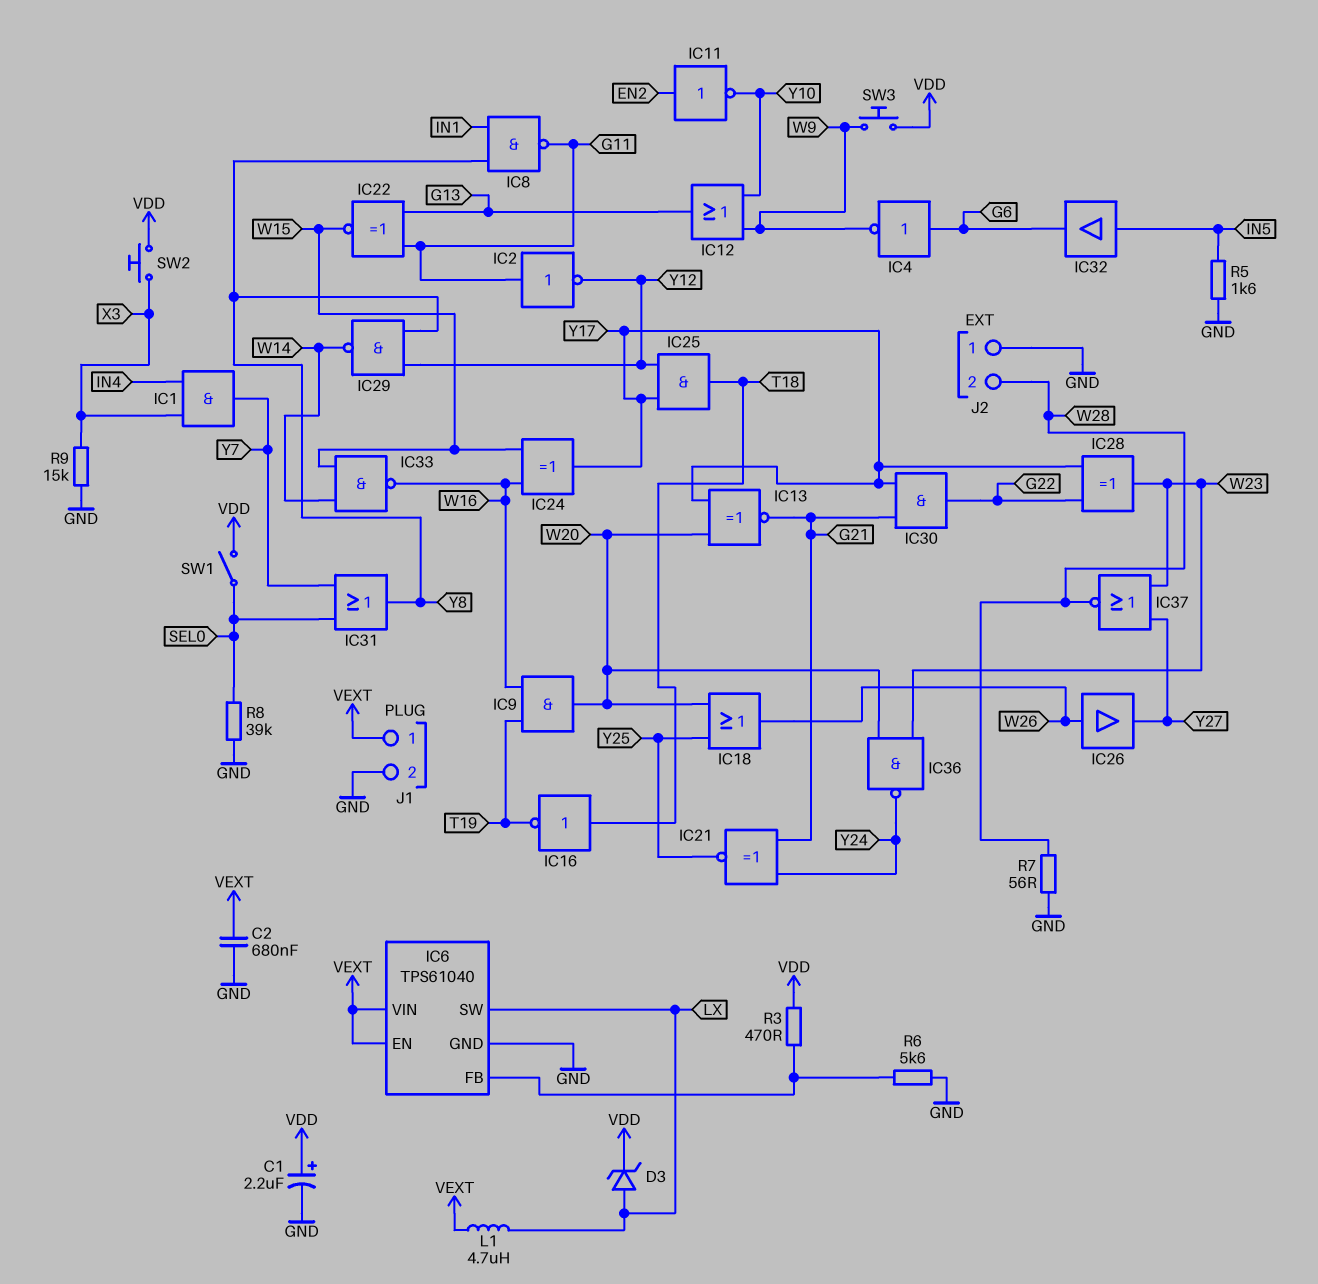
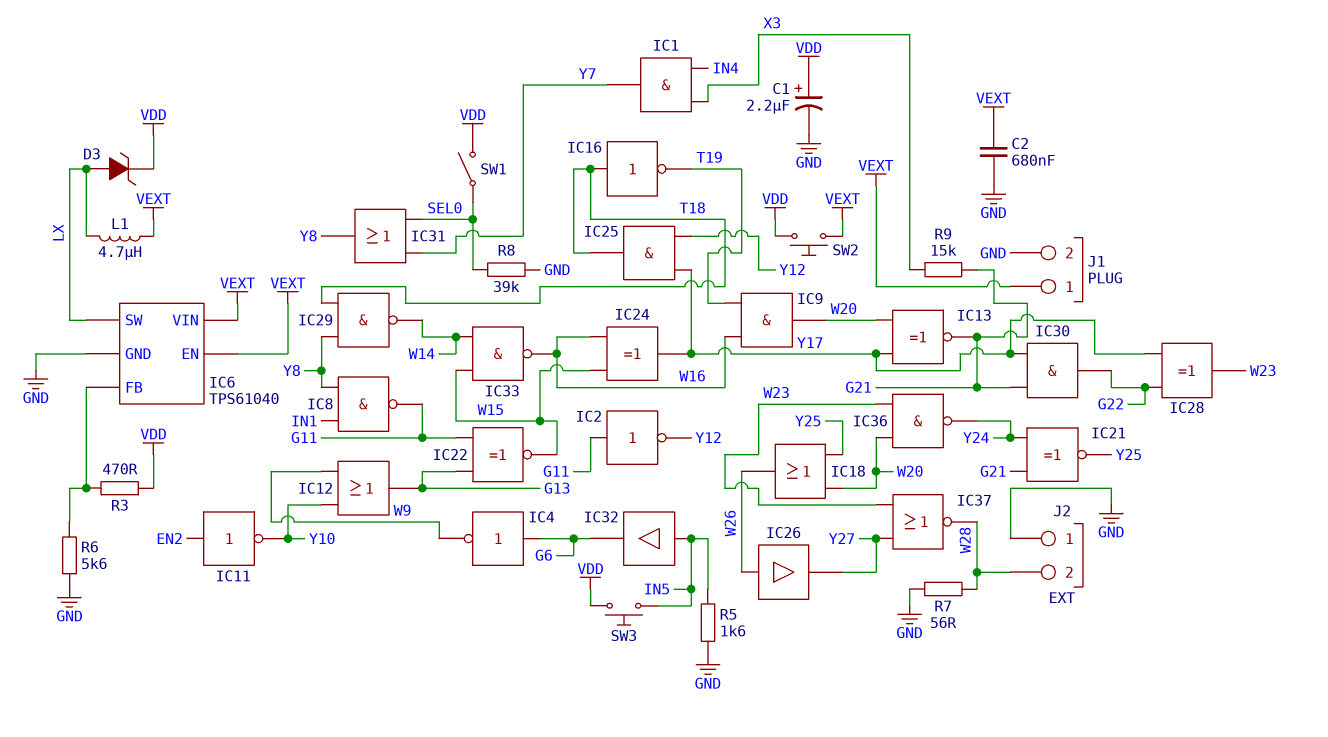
IC29: NAND (in Y8, in Y12, out W14) -> NAND (in T18, in Y8, out W14)
R9: 15k (GND, X3) -> 15k (G21, X3)
SW2: button (VDD, X3) -> button (VDD, VEXT)
SW3: button (VDD, W9) -> button (IN5, VDD)

